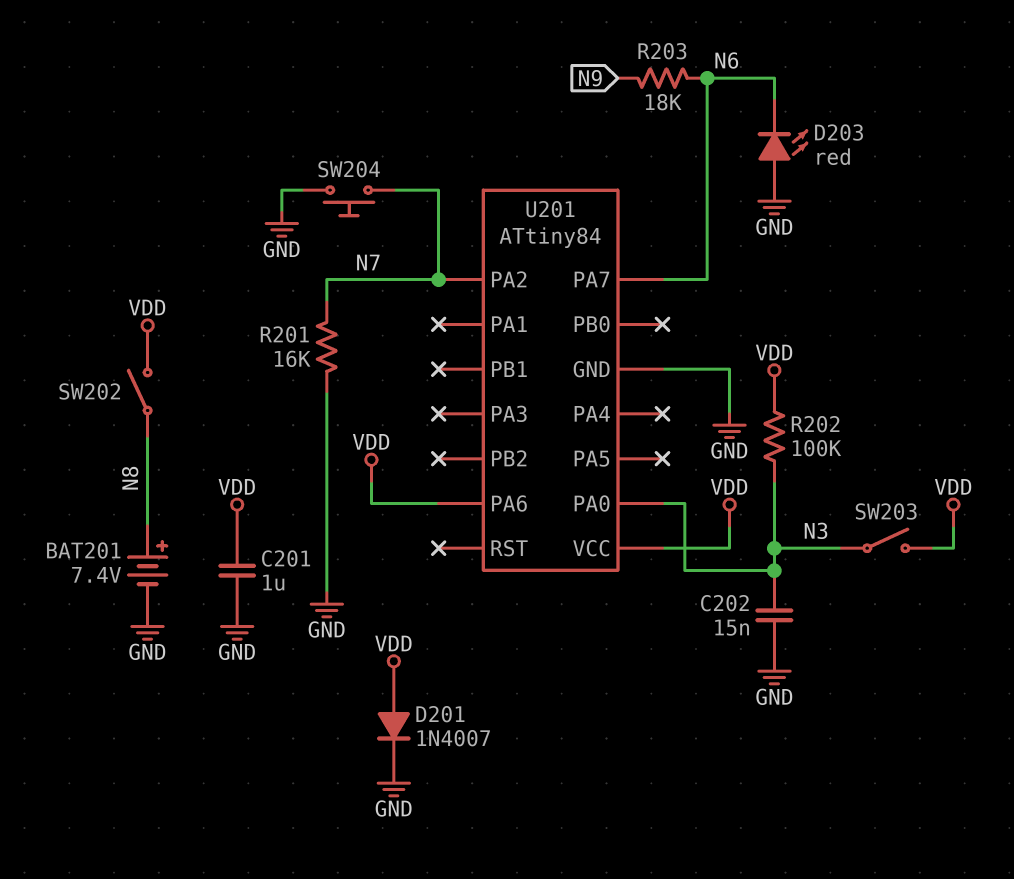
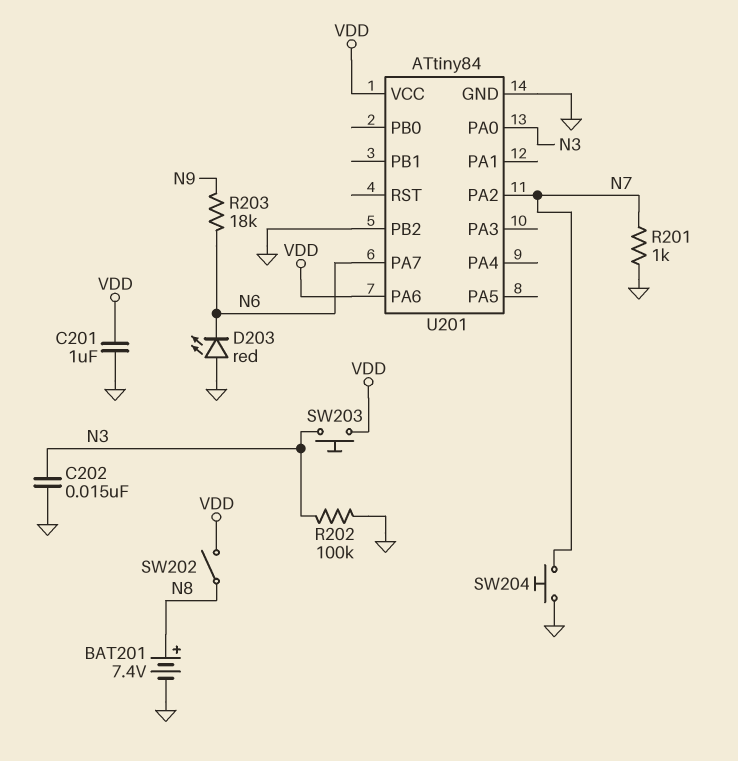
D201: diode 1N4007 (A VDD, K GND) -> none
R201: 16k (GND, N7) -> 1k (GND, N7)
R202: 100k (N3, VDD) -> 100k (GND, N3)
SW203: switch (N3, VDD) -> button (N3, VDD)
U201 pin PB2: none -> GND

